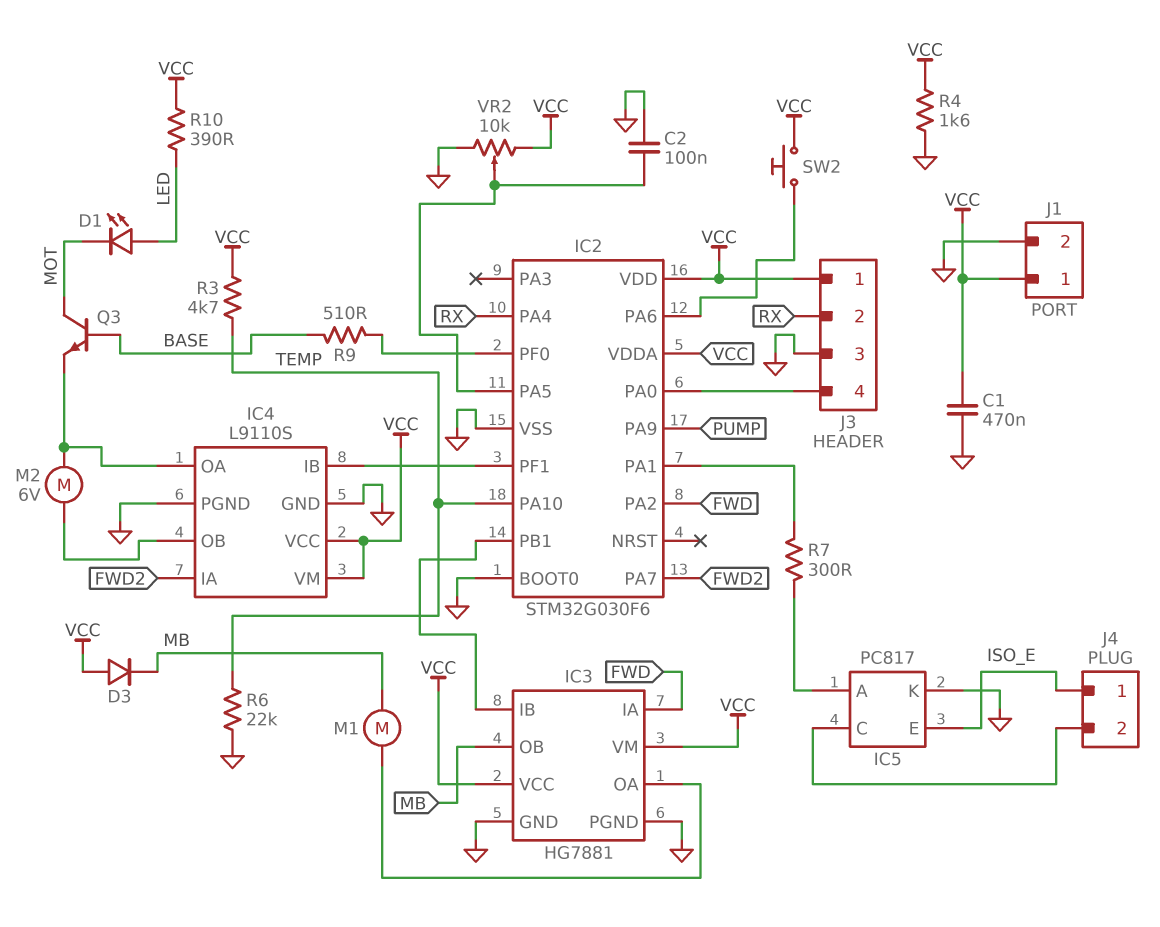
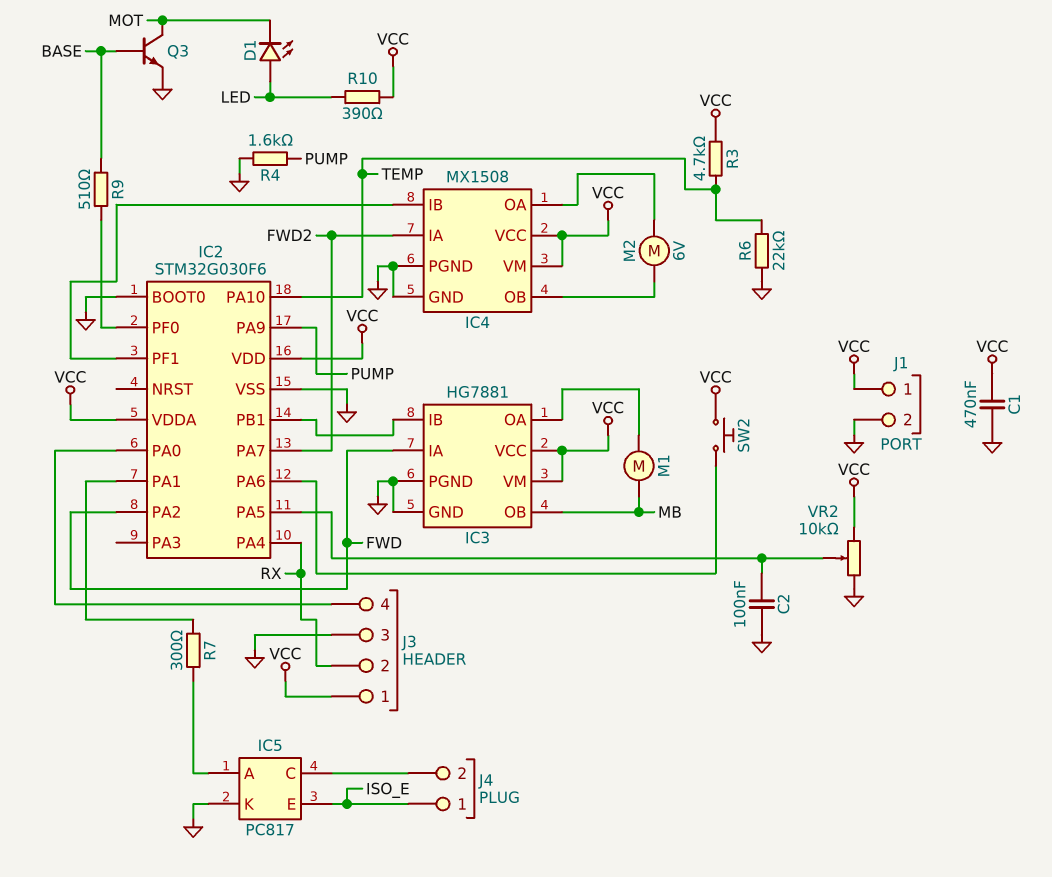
D3: diode (A VCC, K MB) -> none
IC4: L9110S -> MX1508
Q3: NPN (B BASE, C MOT, E IC4/OA) -> NPN (B BASE, C MOT, E GND)
R4: 1.6k (GND, VCC) -> 1.6k (GND, PUMP)

